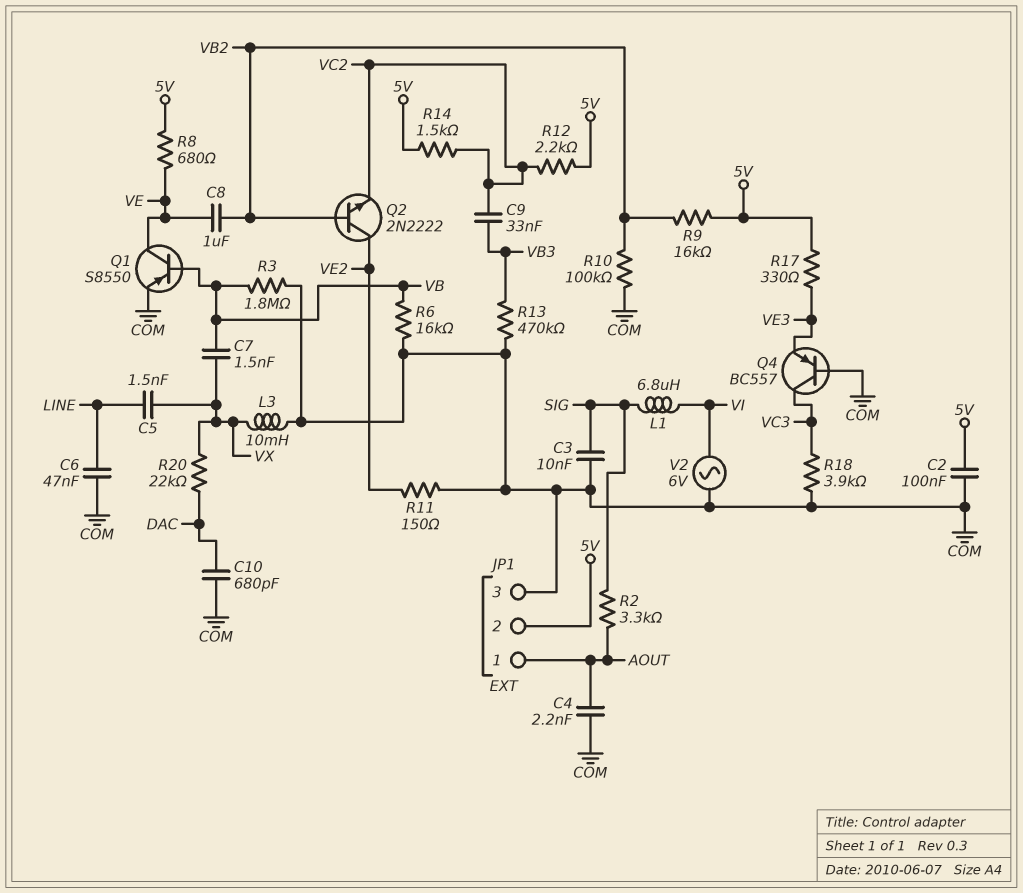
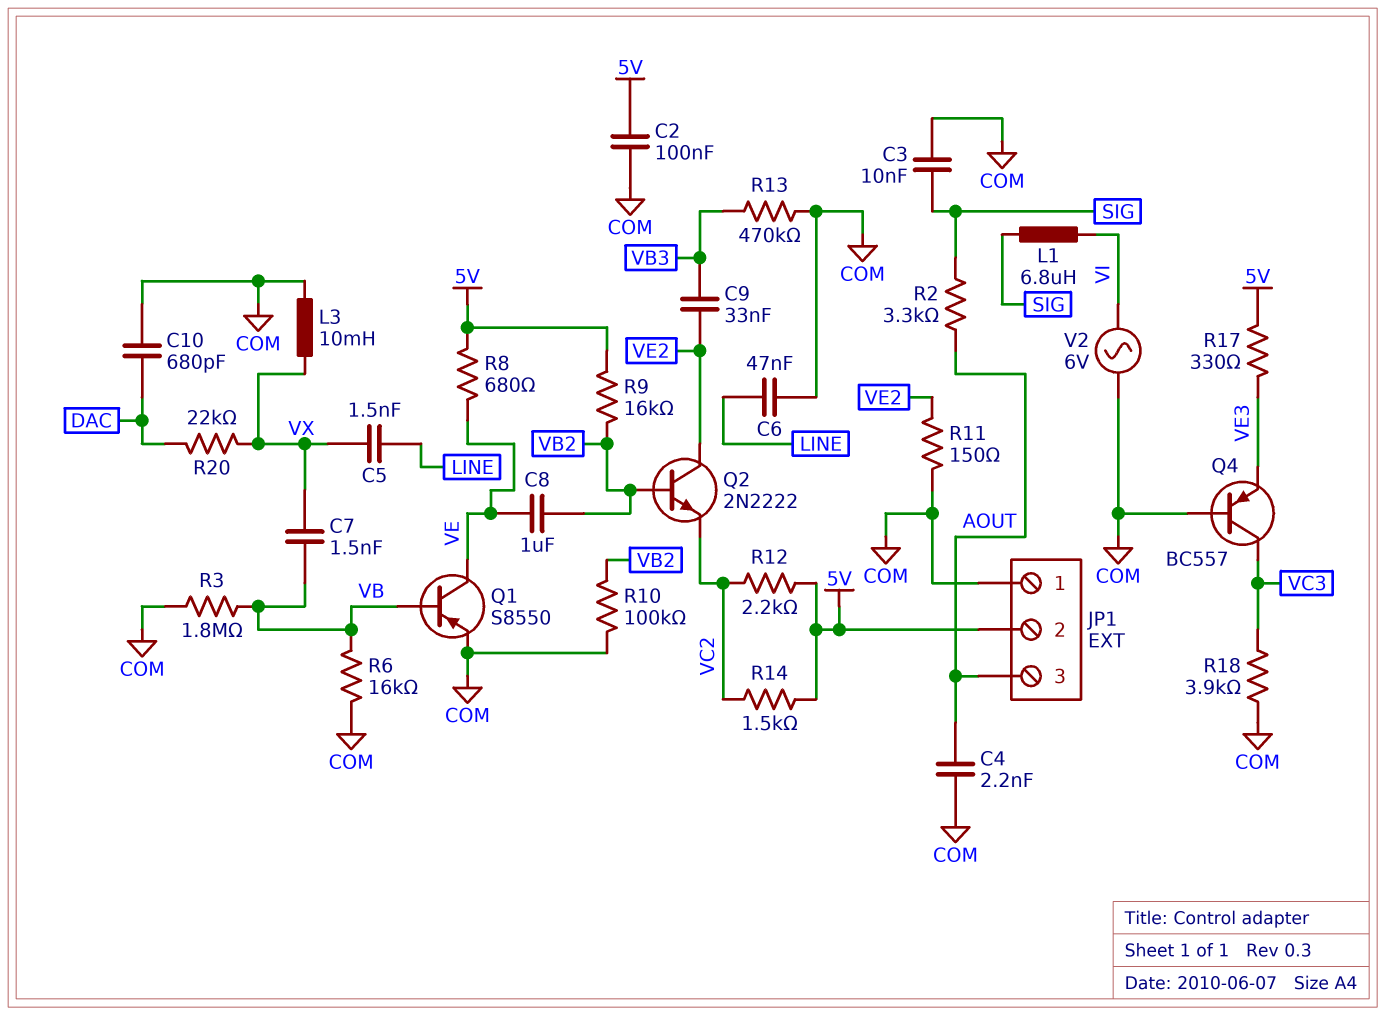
C9: 33nF (VB3, VC2) -> 33nF (VB3, VE2)
JP1 pin 1: AOUT -> COM
JP1 pin 3: COM -> AOUT

